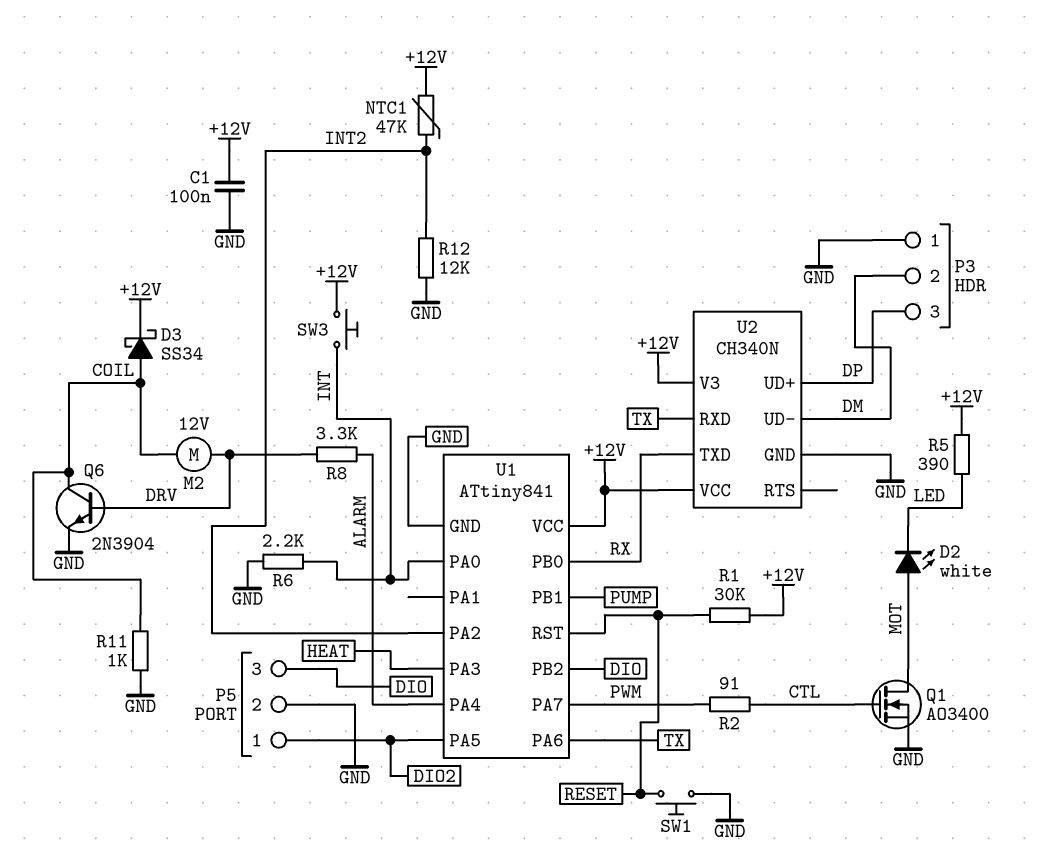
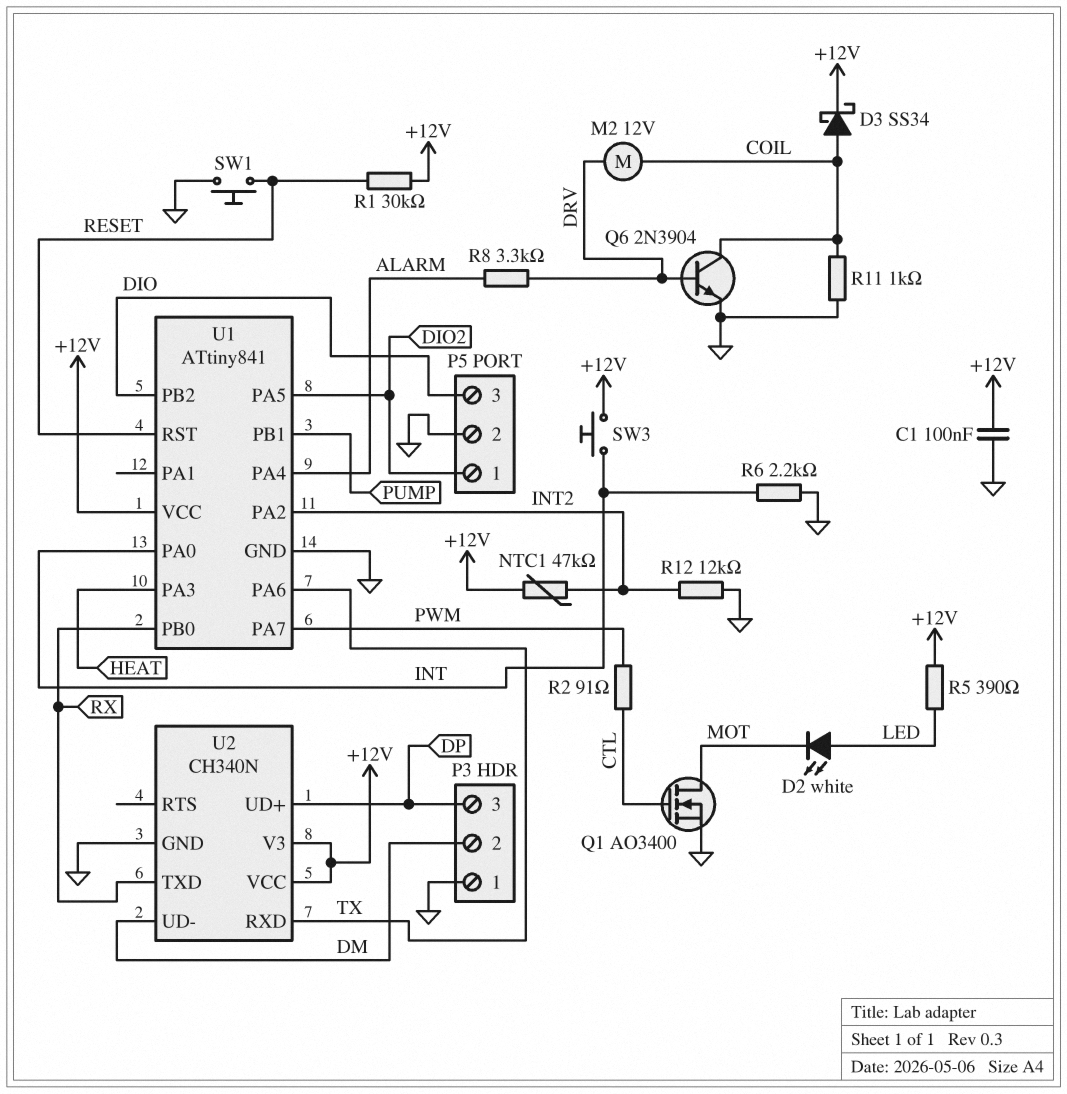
D2: LED white (A MOT, K LED) -> LED white (A LED, K MOT)

